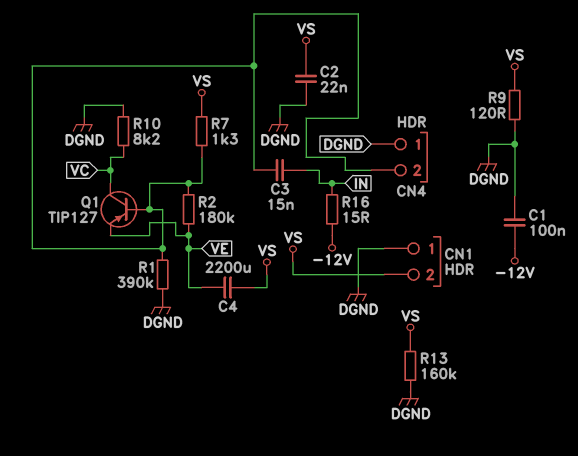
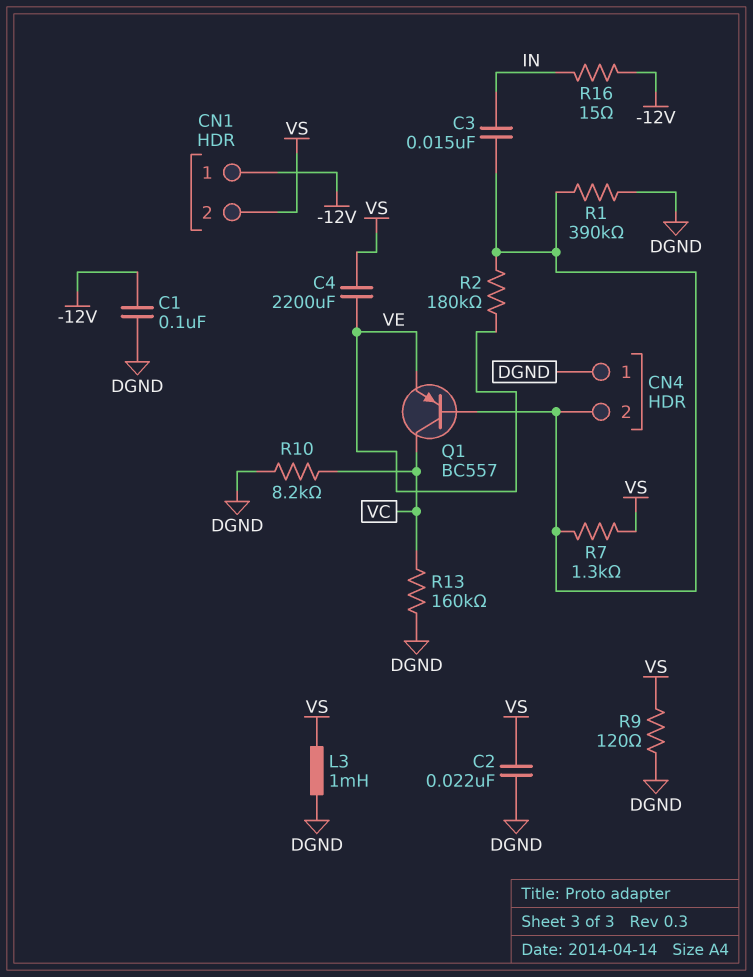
CN1 pin 1: DGND -> -12V
L3: none -> 1mH (DGND, VS)
Q1: PNP TIP127 (B CN4/2, C VC, E VE) -> PNP BC557 (B CN4/2, C VC, E VE)
R13: 160k (DGND, VS) -> 160k (DGND, VC)

